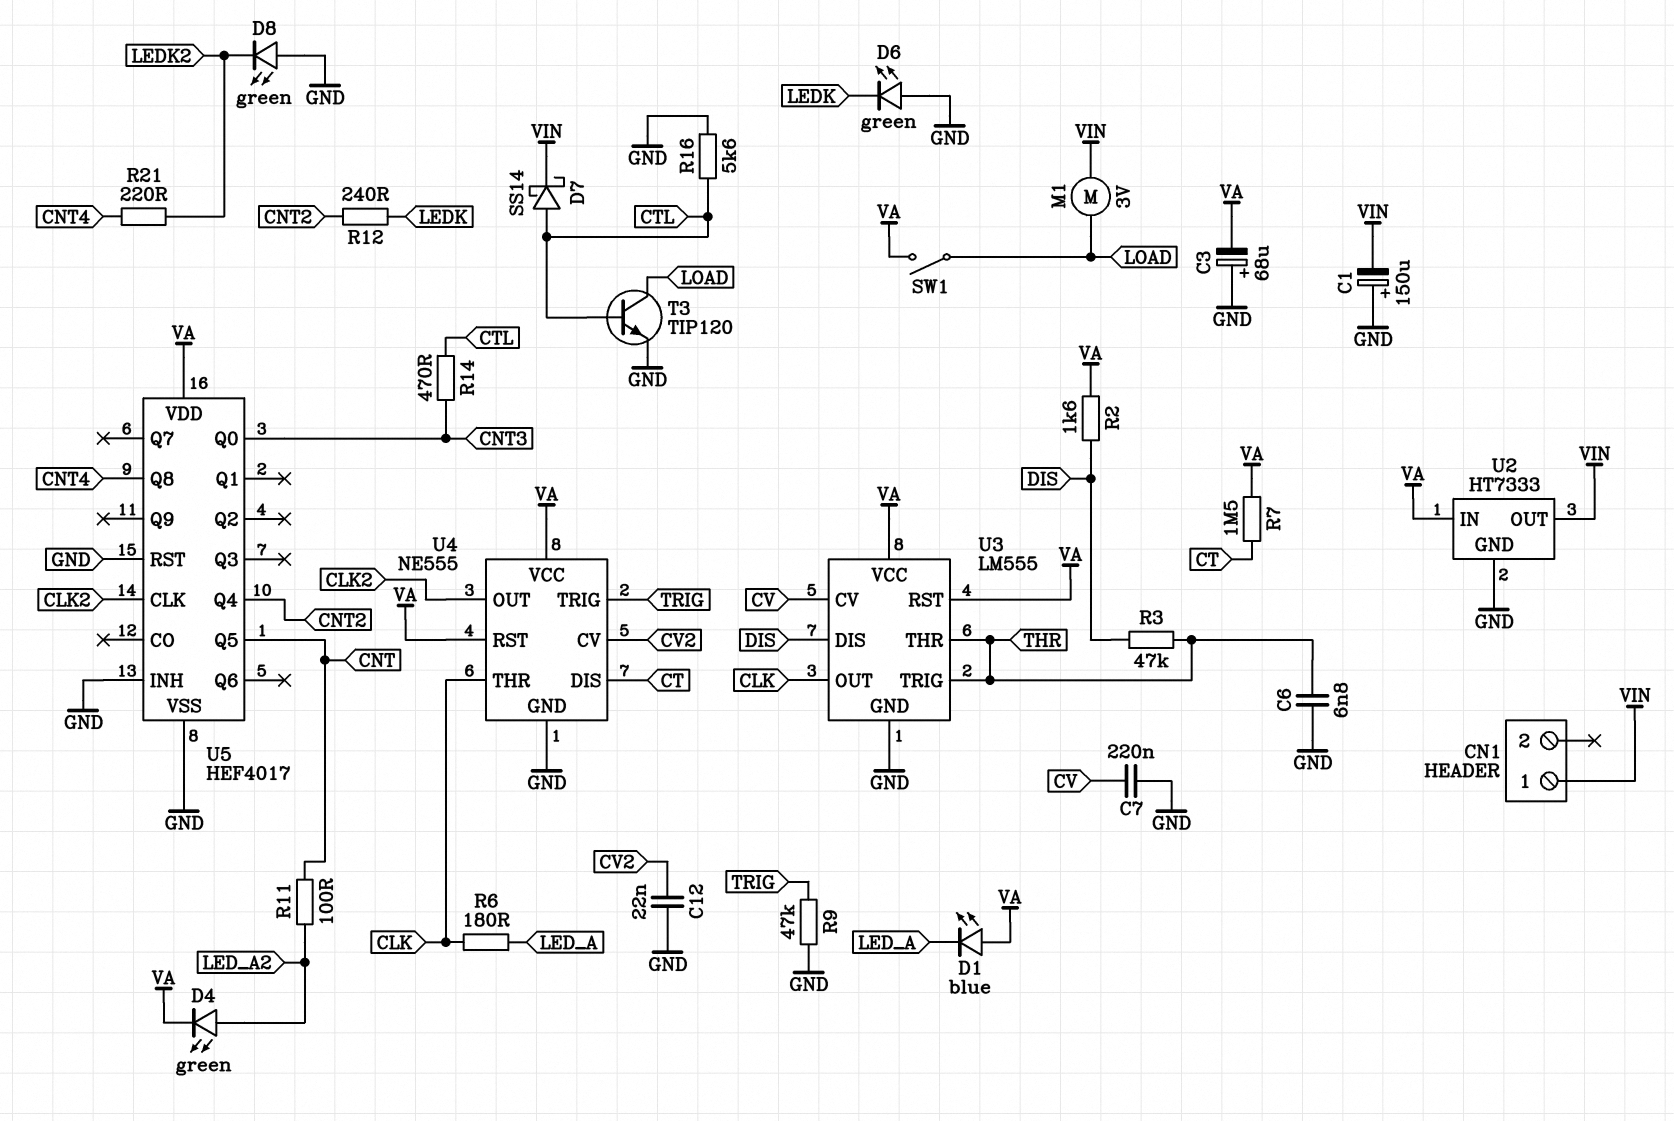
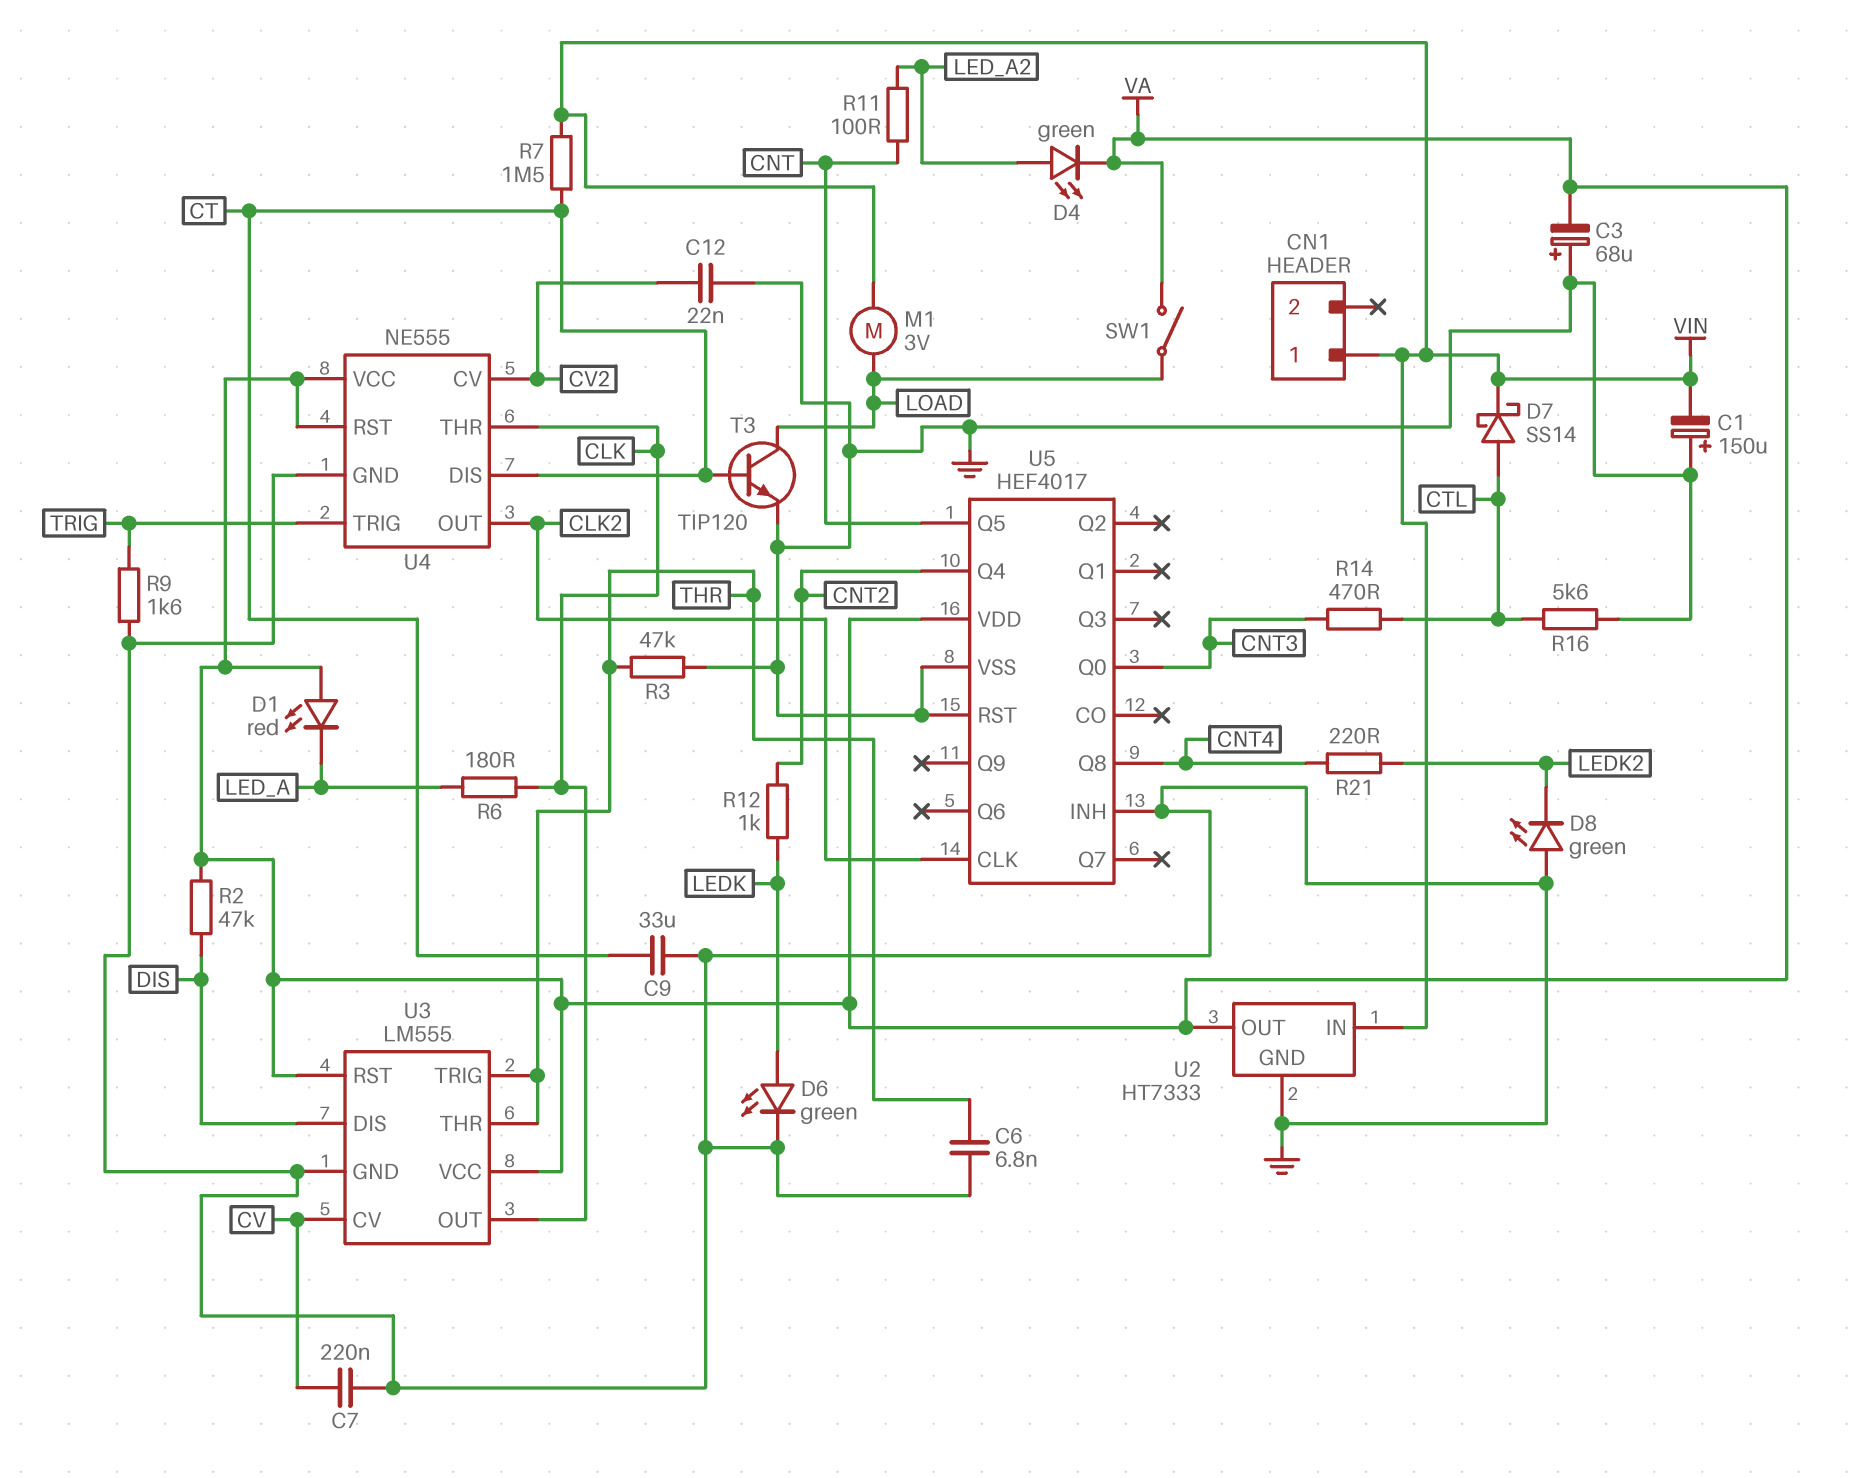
C9: none -> 33uF (CT, GND)
D1: LED blue (A VA, K LED_A) -> LED red (A VA, K LED_A)
D6: LED green (A GND, K LEDK) -> LED green (A LEDK, K GND)
R2: 1.6k (DIS, VA) -> 47k (DIS, VA)
R3: 47k (DIS, THR) -> 47k (GND, THR)
R7: 1.5M (CT, VA) -> 1.5M (CT, VIN)
R9: 47k (GND, TRIG) -> 1.6k (GND, TRIG)
R12: 240 (CNT2, LEDK) -> 1k (CNT2, LEDK)
T3: NPN TIP120 (B CTL, C LOAD, E GND) -> NPN TIP120 (B CT, C LOAD, E GND)
U2 pin IN: VA -> VIN
U2 pin OUT: VIN -> VA

